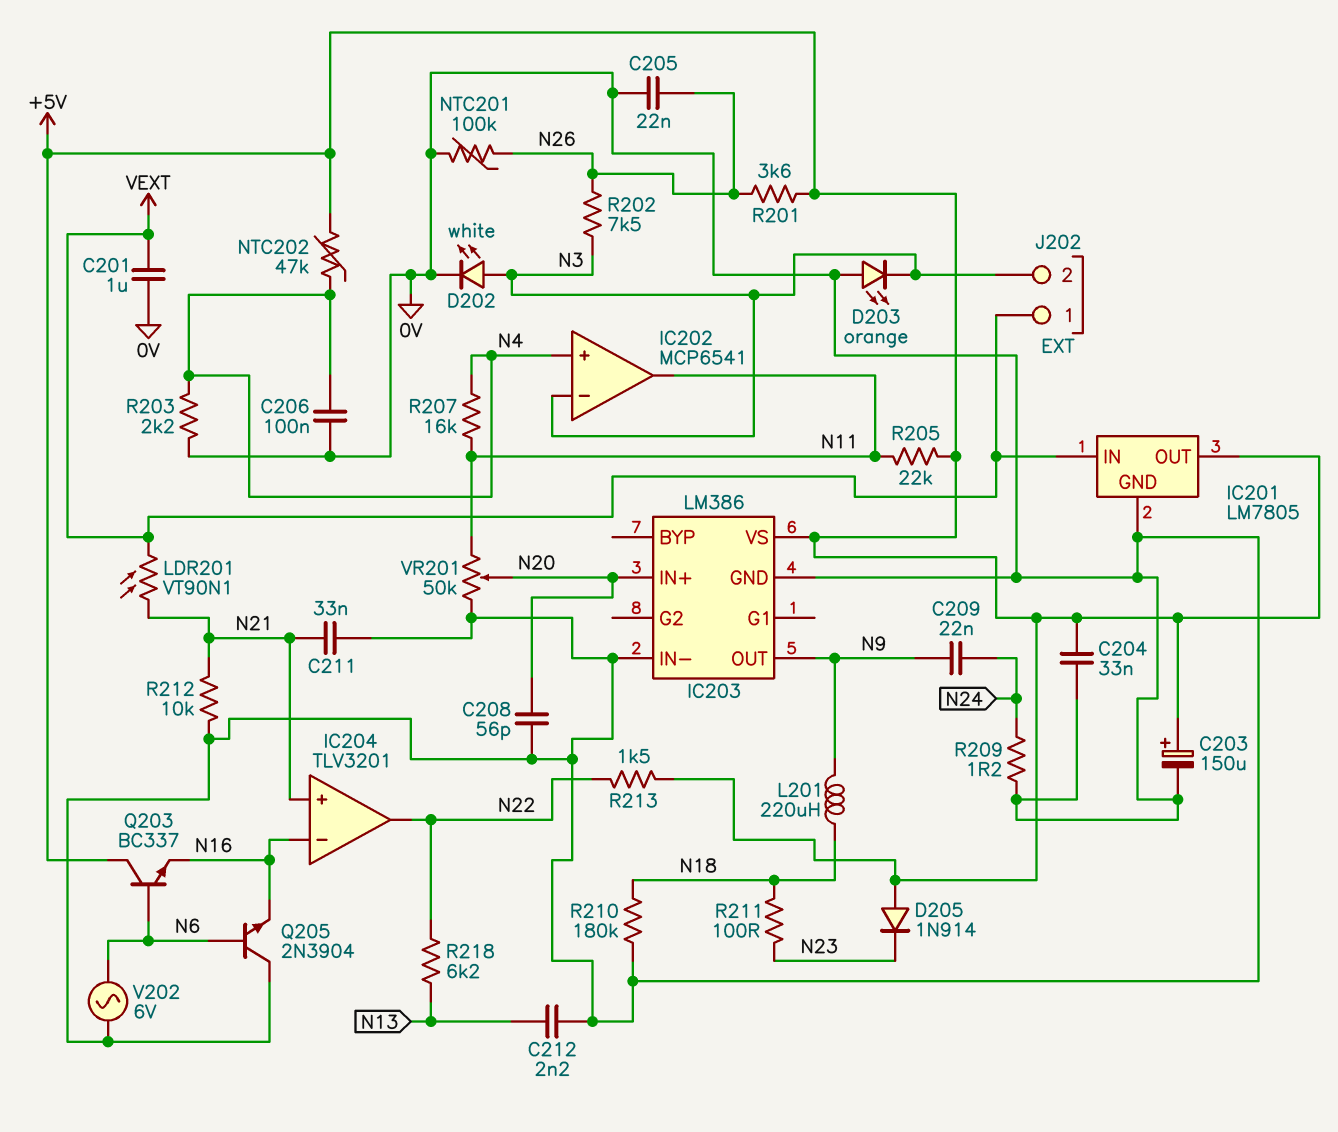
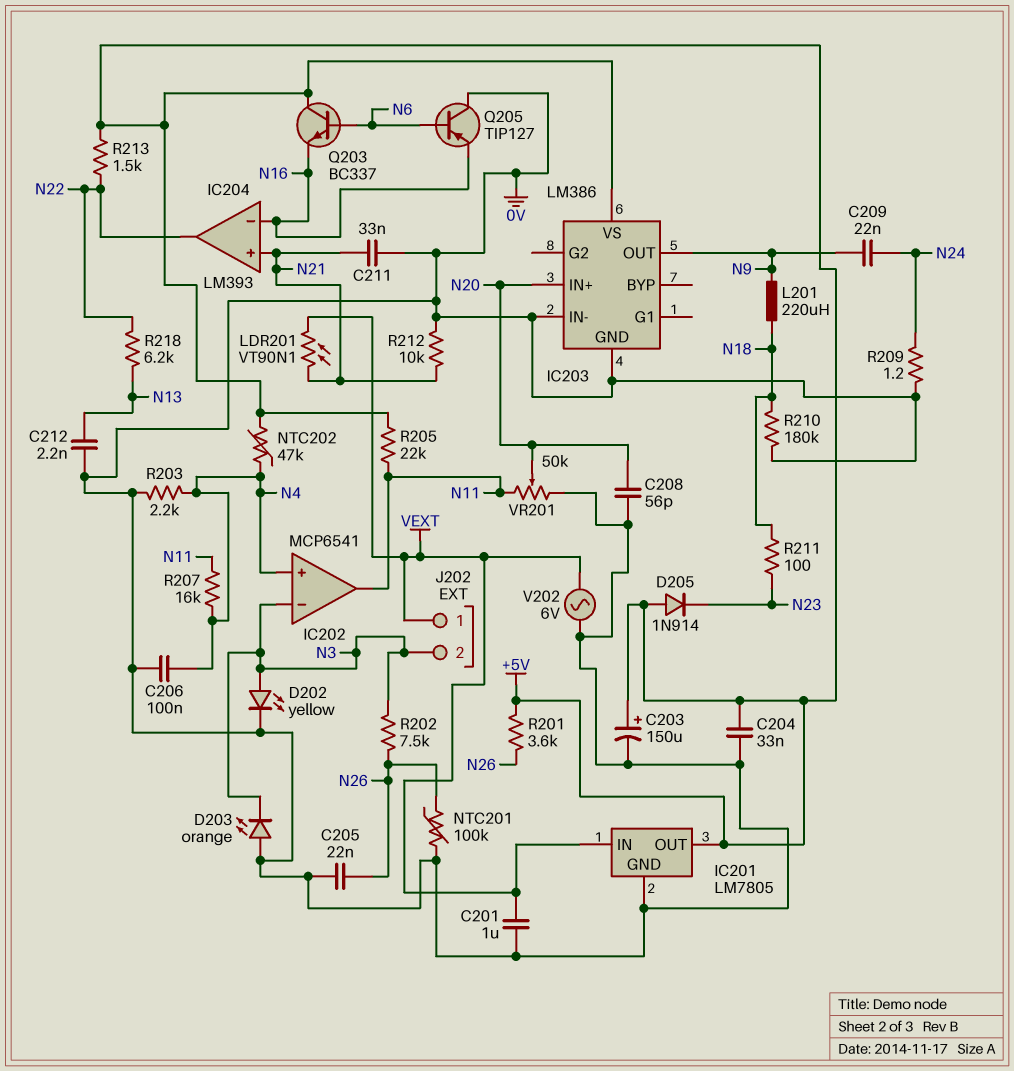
D202: LED white (A N3, K 0V) -> LED yellow (A N3, K 0V)
IC204: TLV3201 -> LM393
Q205: NPN 2N3904 (B N6, C 0V, E N16) -> PNP TIP127 (B N6, C 0V, E N16)
V202: AC 6V (0V, N6) -> AC 6V (0V, VEXT)

